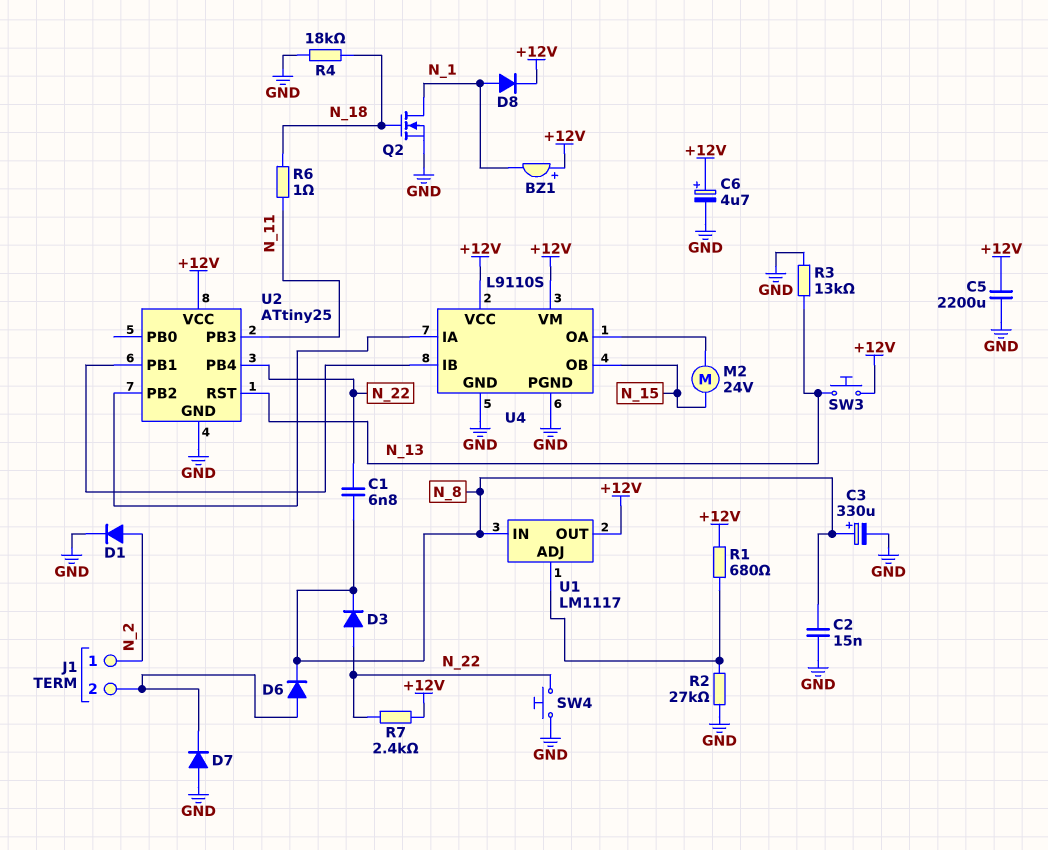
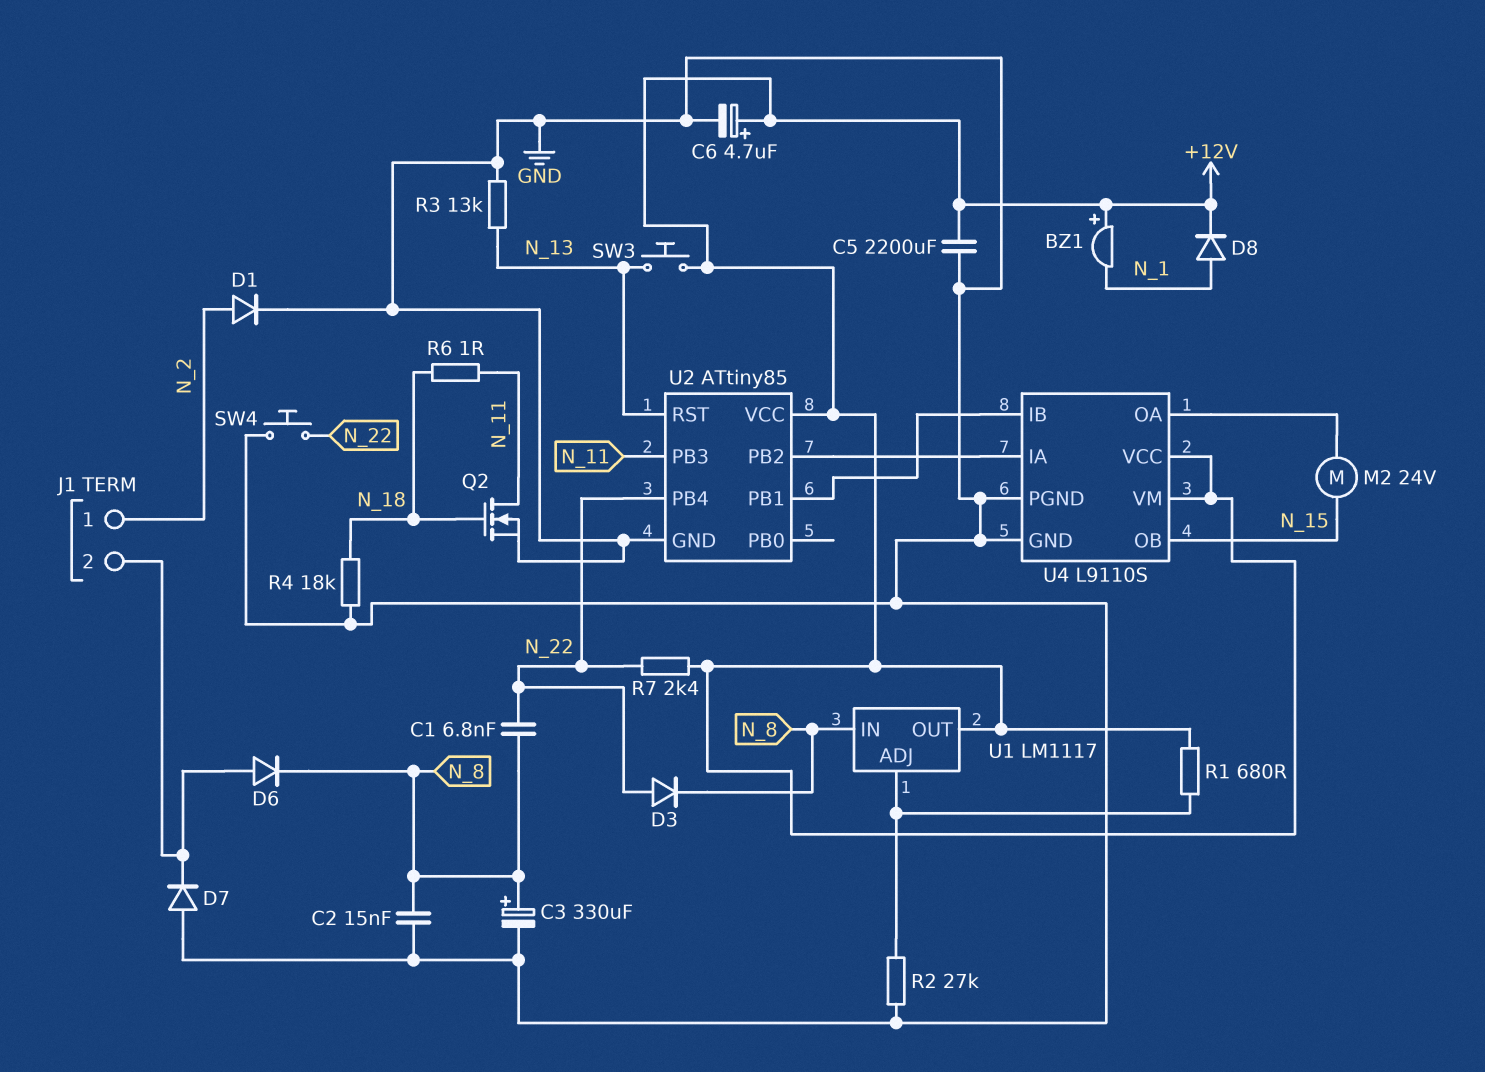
Q2: NMOS (G N_18, D N_1, S GND) -> NMOS (G N_18, D N_11, S GND)
U2: ATtiny25 -> ATtiny85

